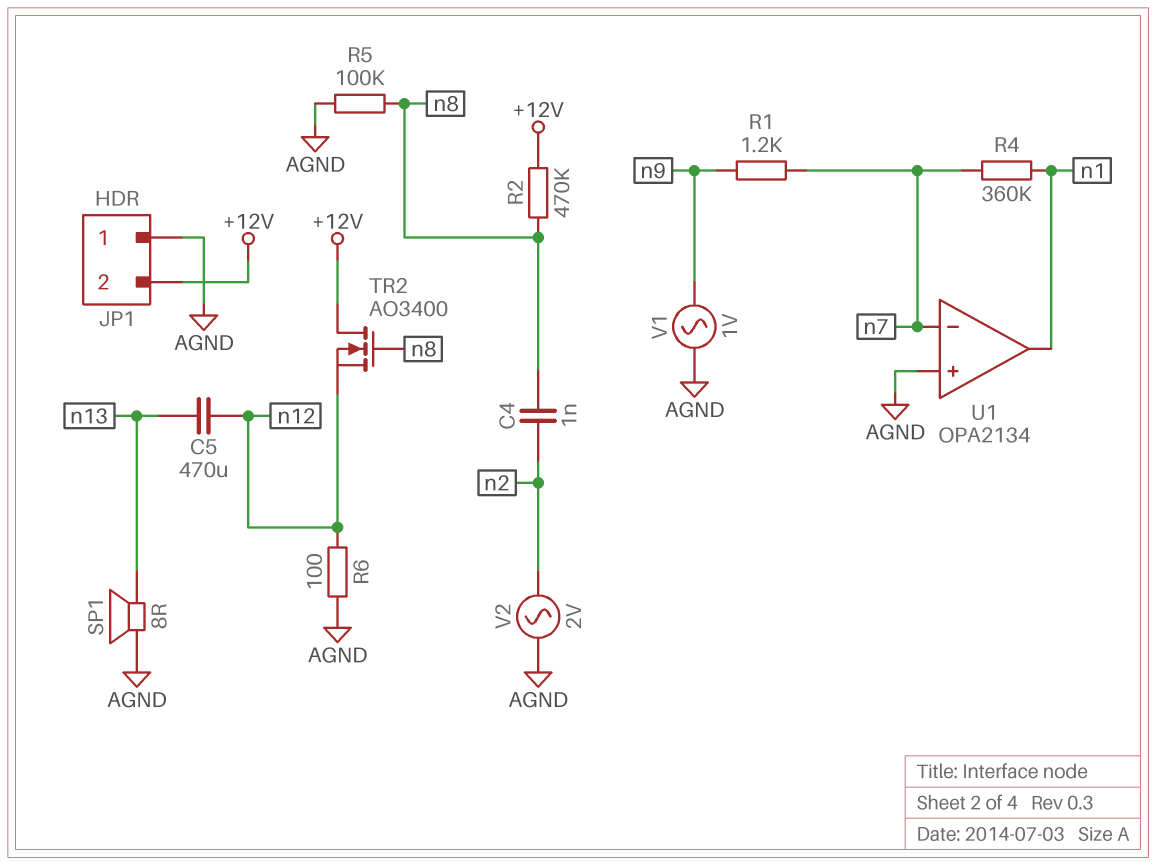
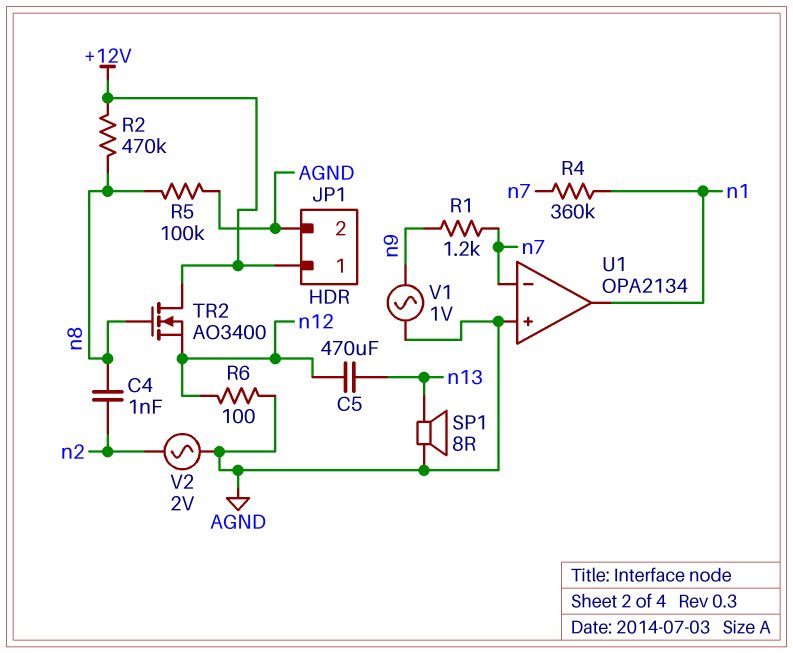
JP1 pin 1: AGND -> +12V
JP1 pin 2: +12V -> AGND

